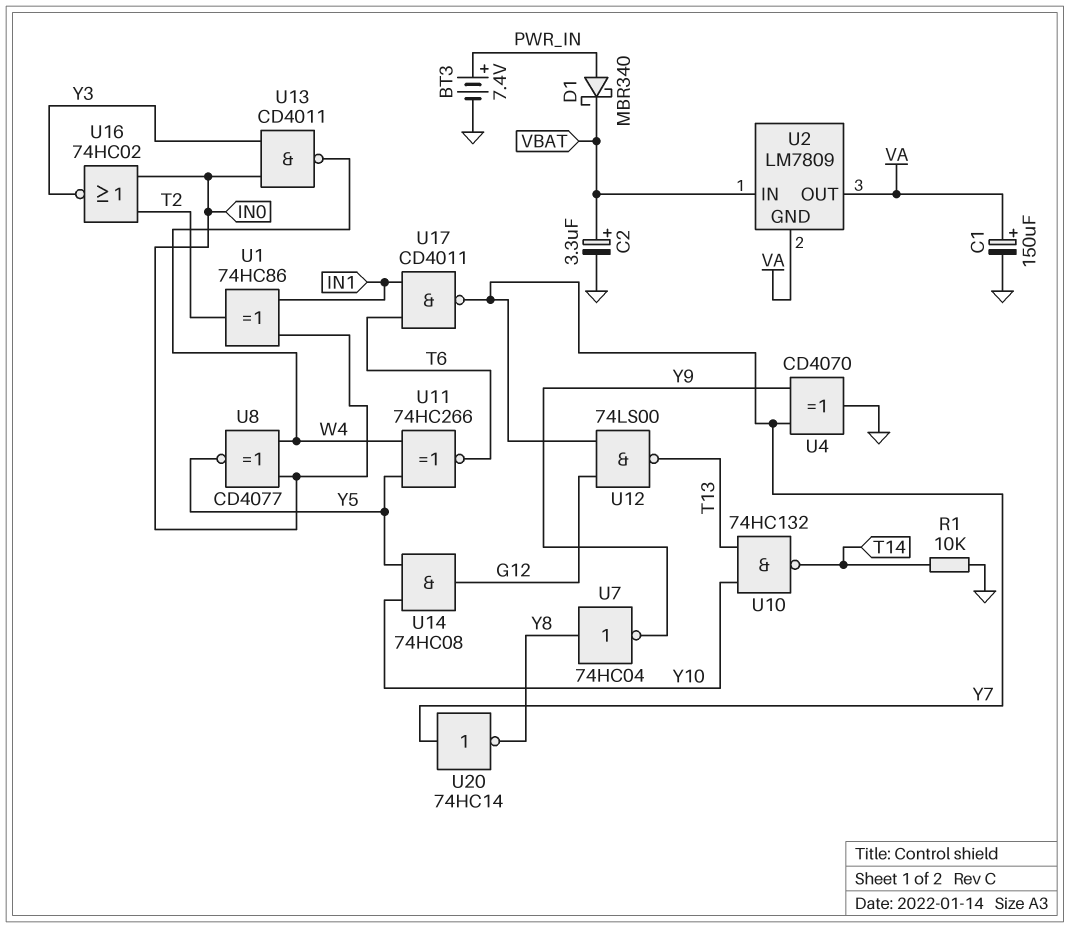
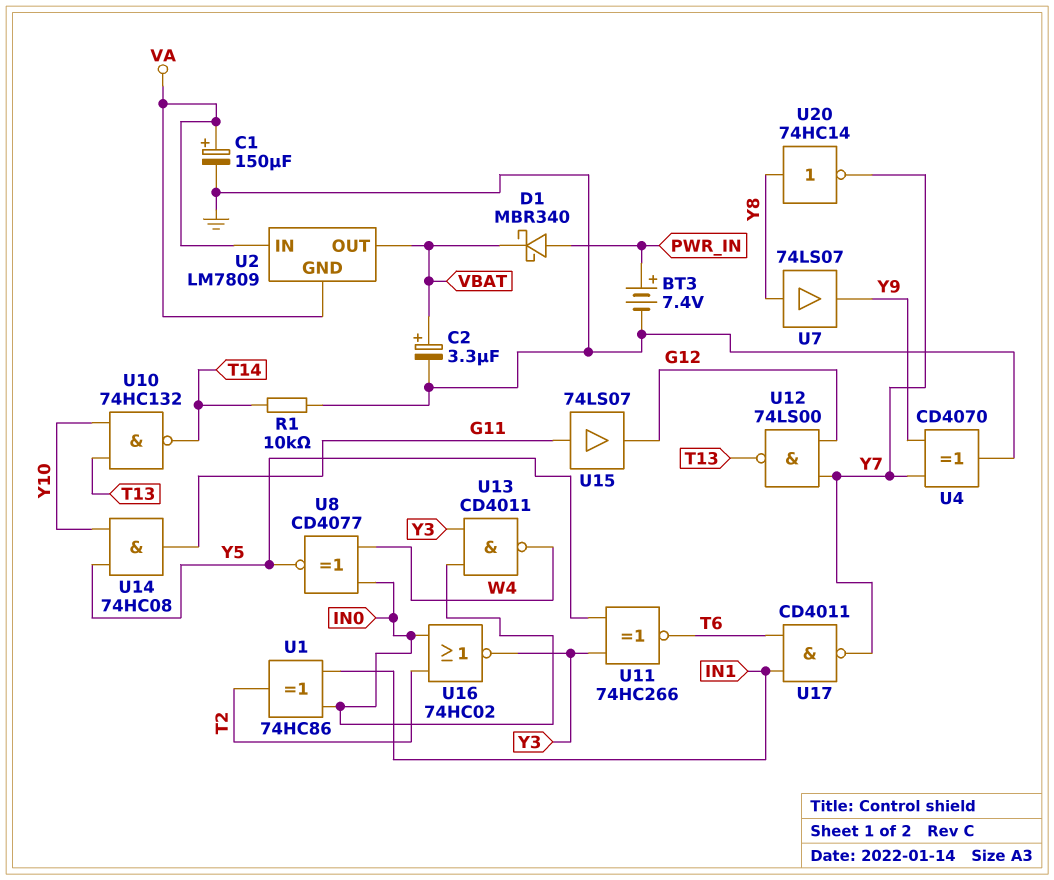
U2 pin IN: VBAT -> VA
U2 pin OUT: VA -> VBAT
U7: NOT 74HC04 (in Y8, out Y9) -> buffer 74LS07 (in Y8, out Y9)
U11: XNOR 74HC266 (in W4, in Y5, out T6) -> XNOR 74HC266 (in Y3, in Y5, out T6)
U14: AND 74HC08 (in Y5, in Y10, out G12) -> AND 74HC08 (in Y5, in Y10, out G11)
U15: none -> buffer 74LS07 (in G11, out G12)
U20: NOT 74HC14 (in Y7, out Y8) -> NOT 74HC14 (in Y8, out Y7)

